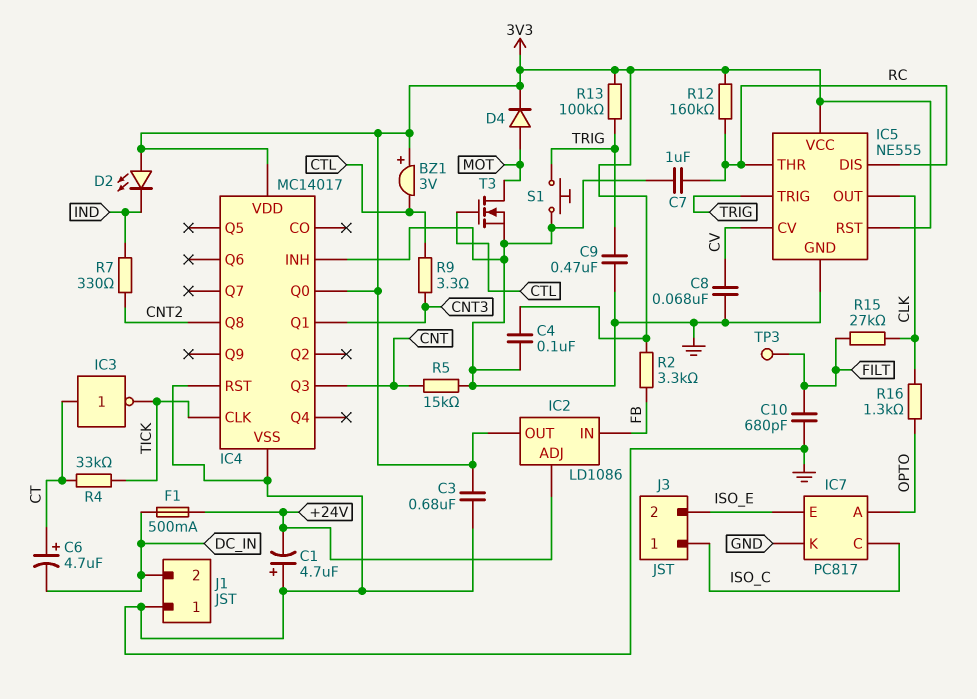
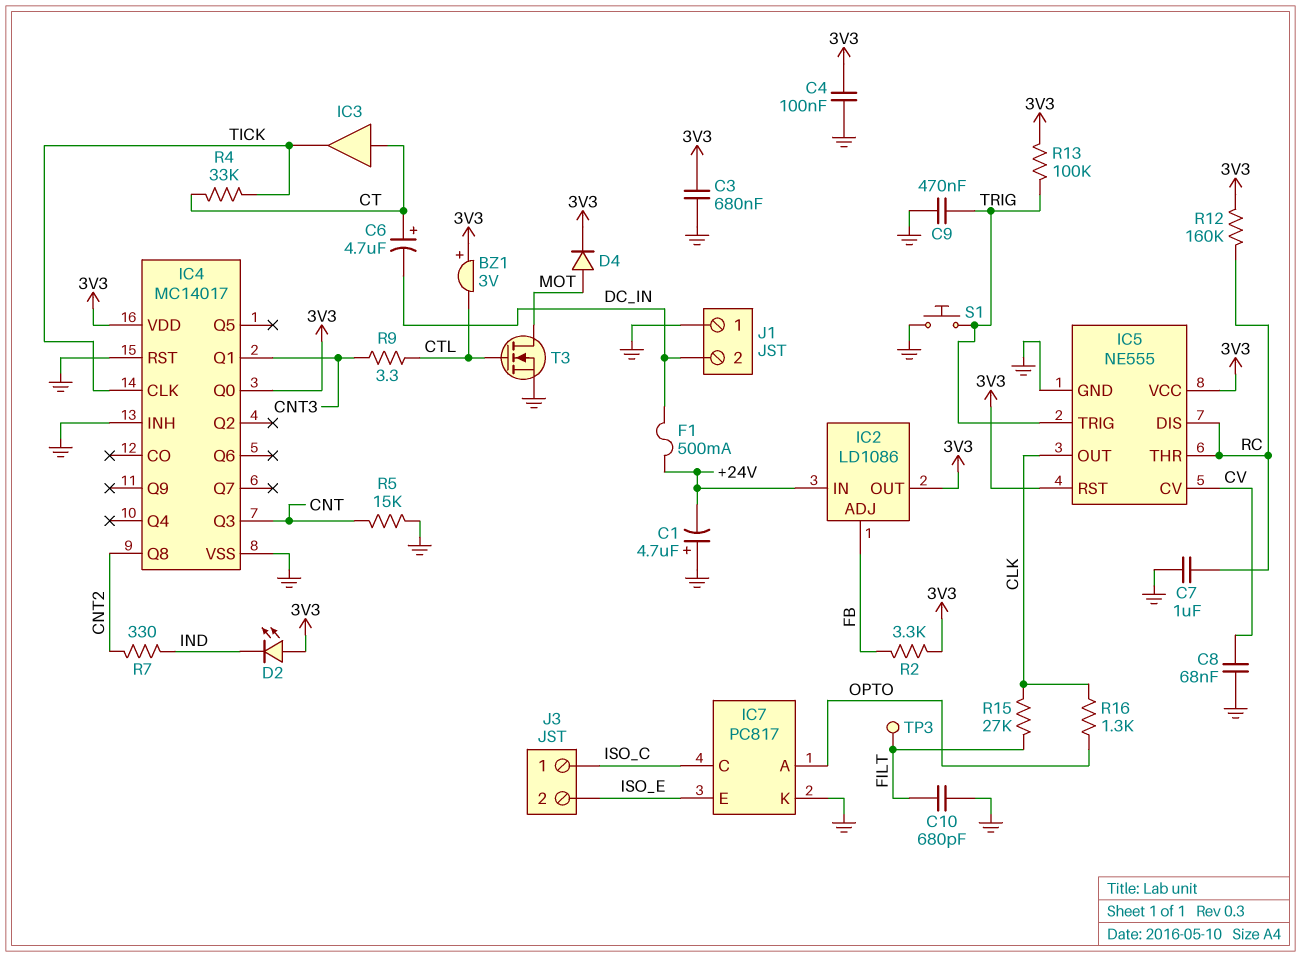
IC2 pin ADJ: +24V -> FB
IC2 pin IN: FB -> +24V
IC3: NOT (in CT, out TICK) -> buffer (in CT, out TICK)

